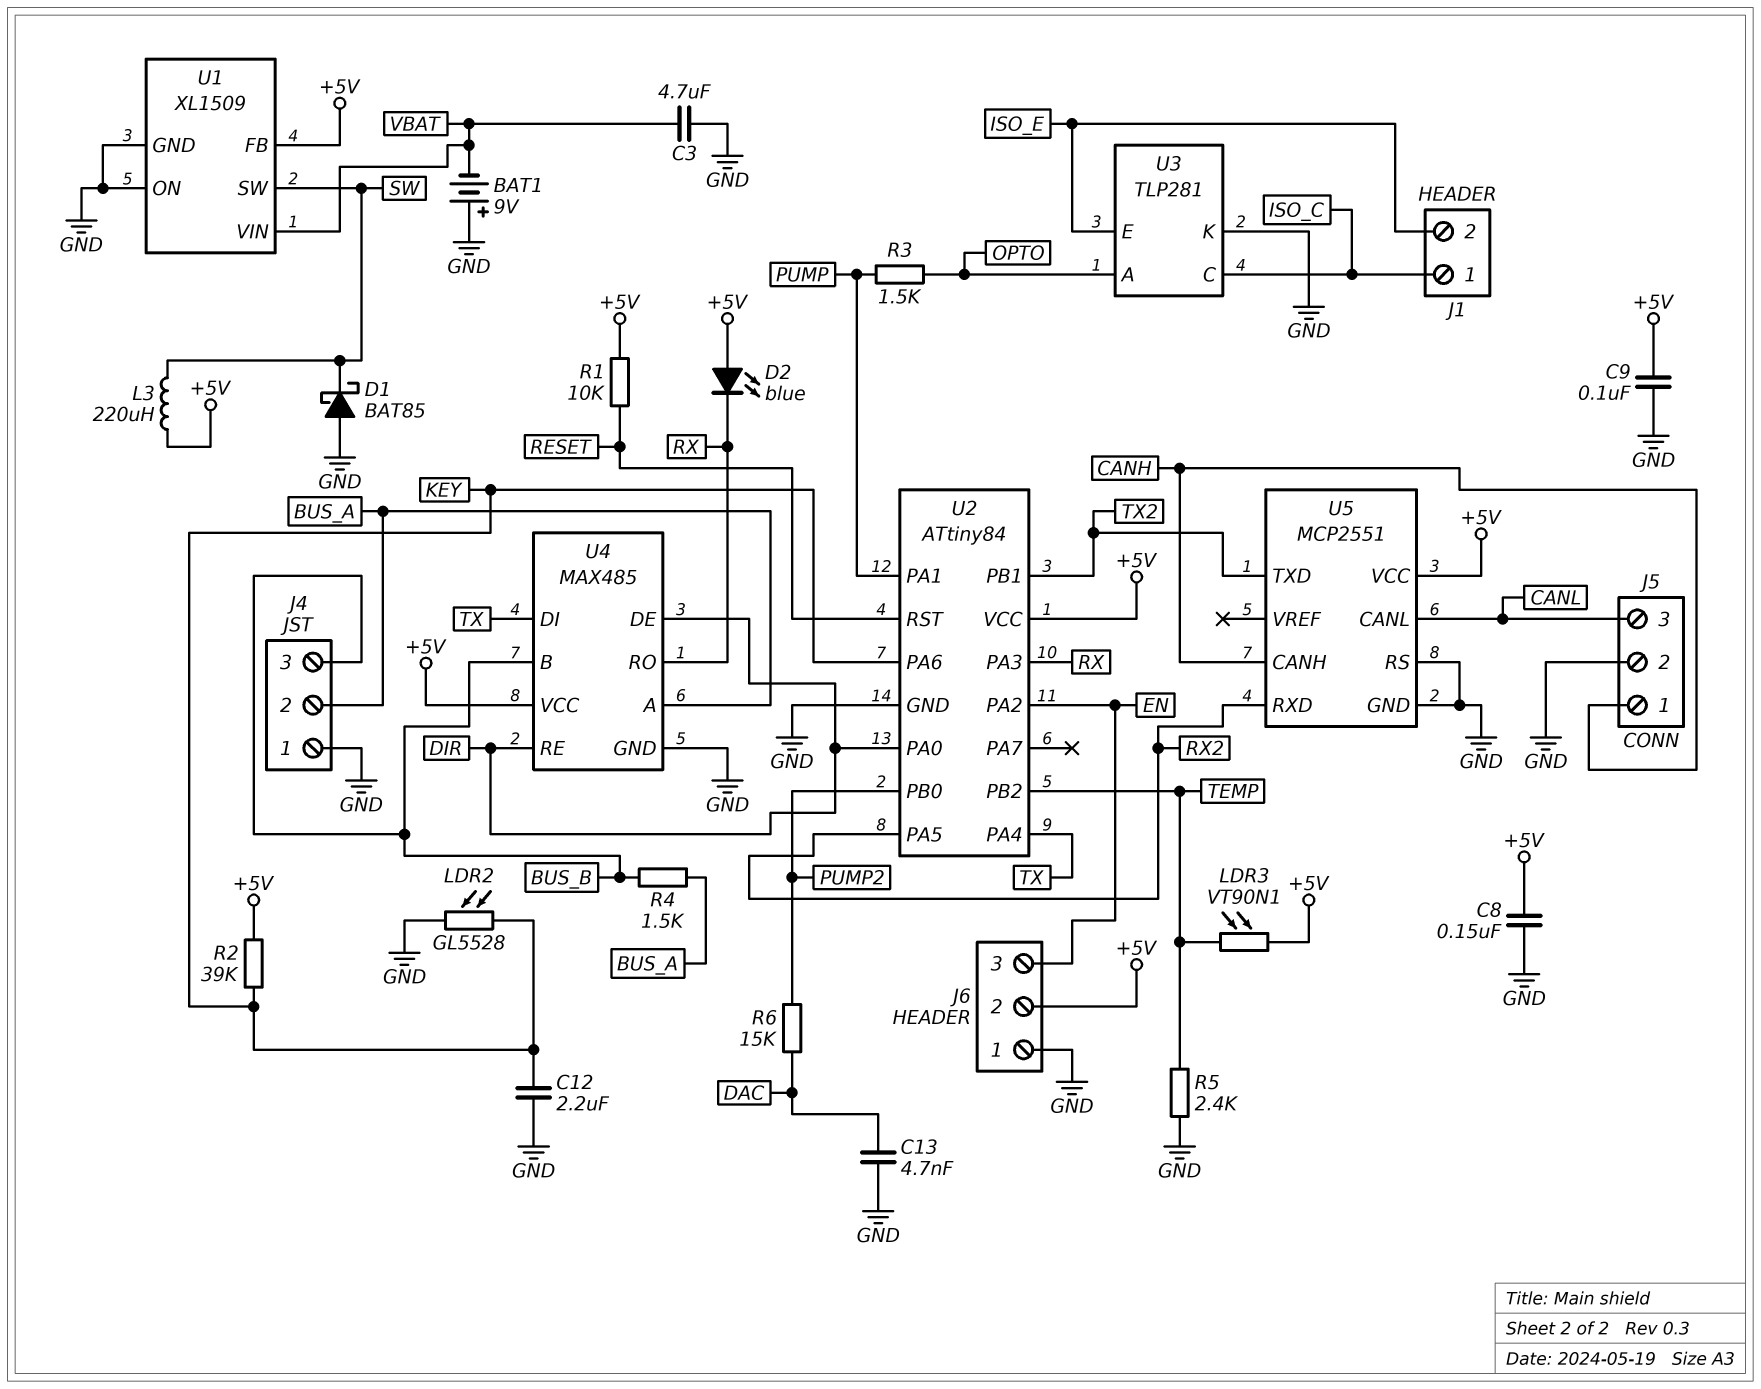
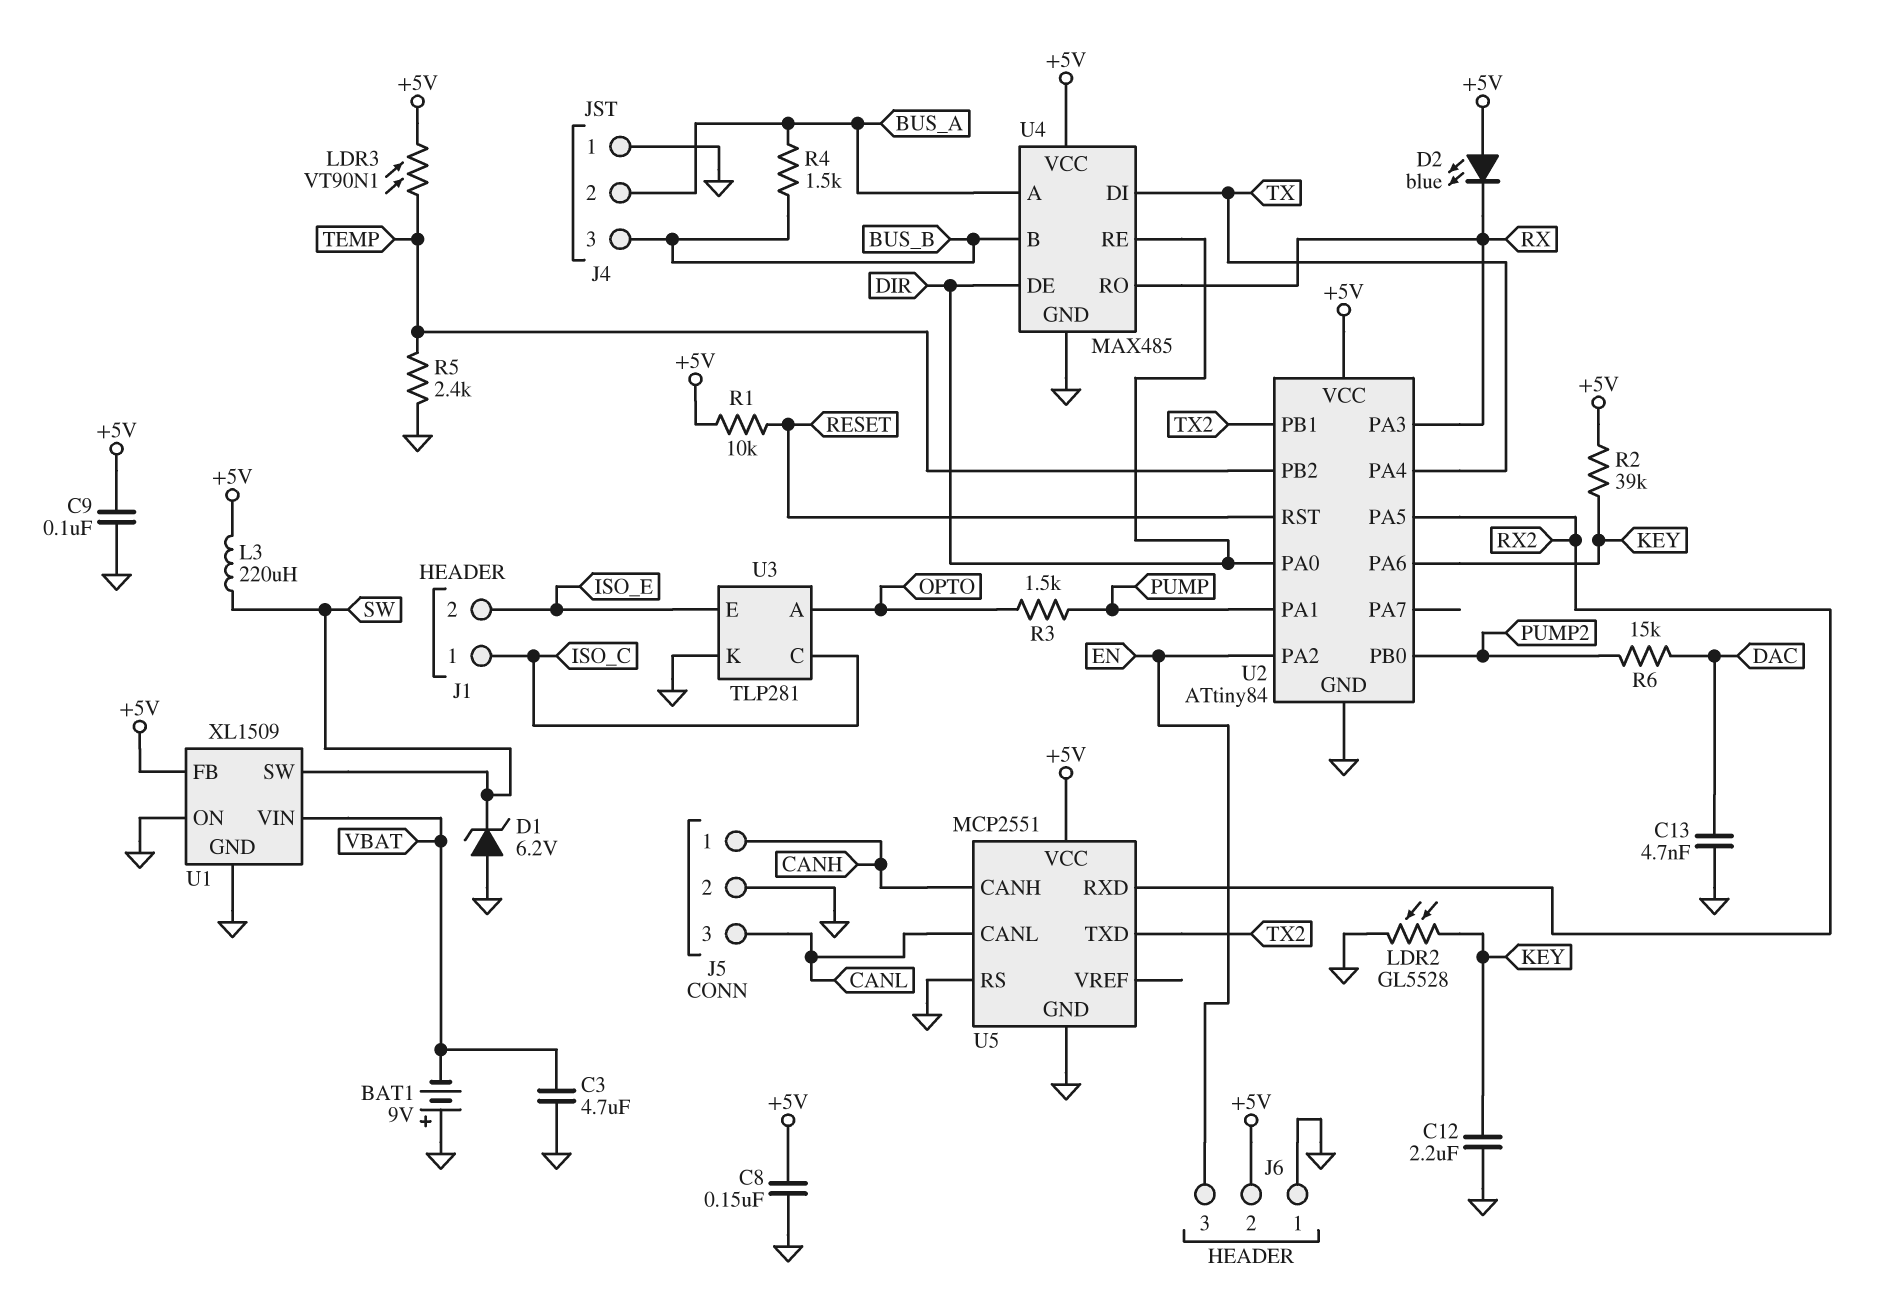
D1: schottky BAT85 (A GND, K SW) -> zener 6.2V (A GND, K SW)

